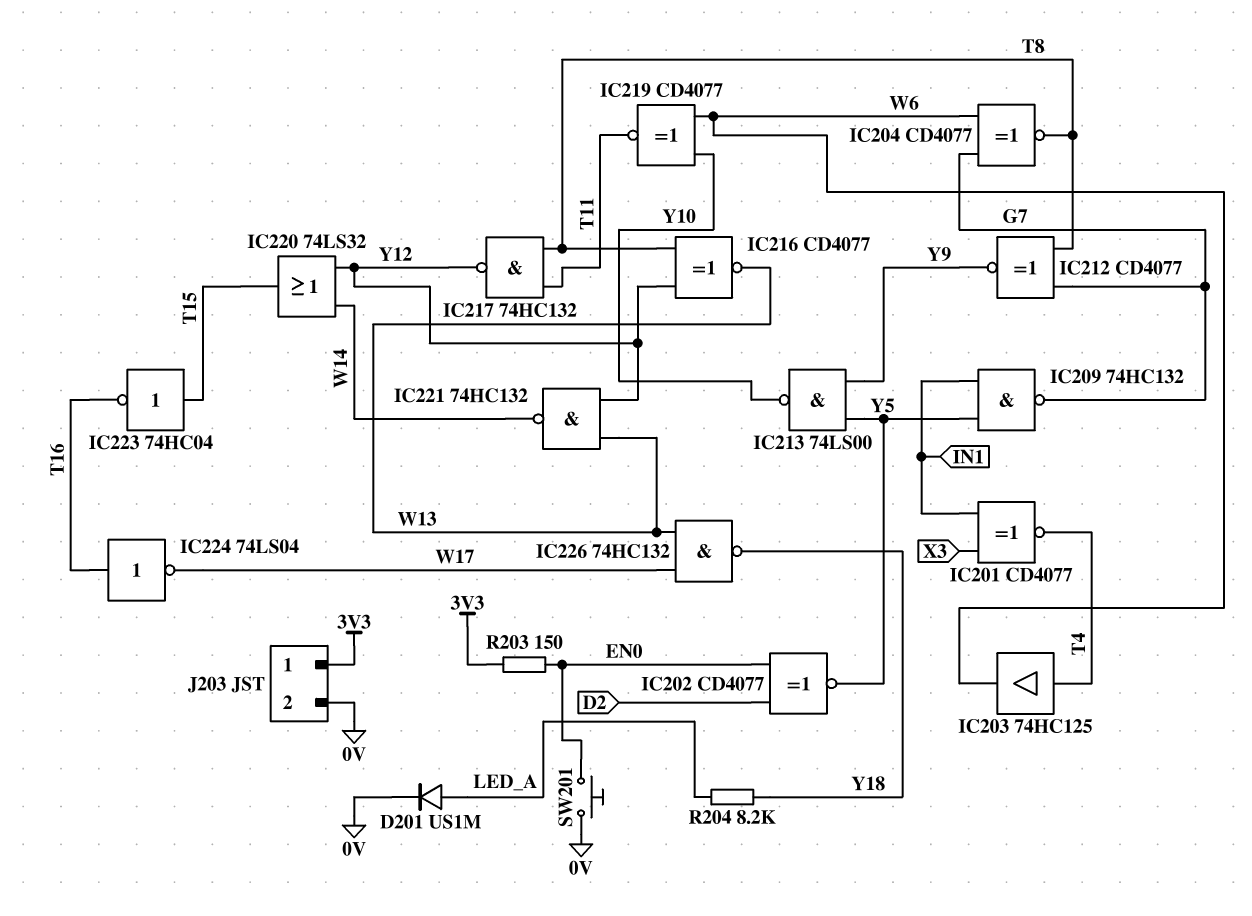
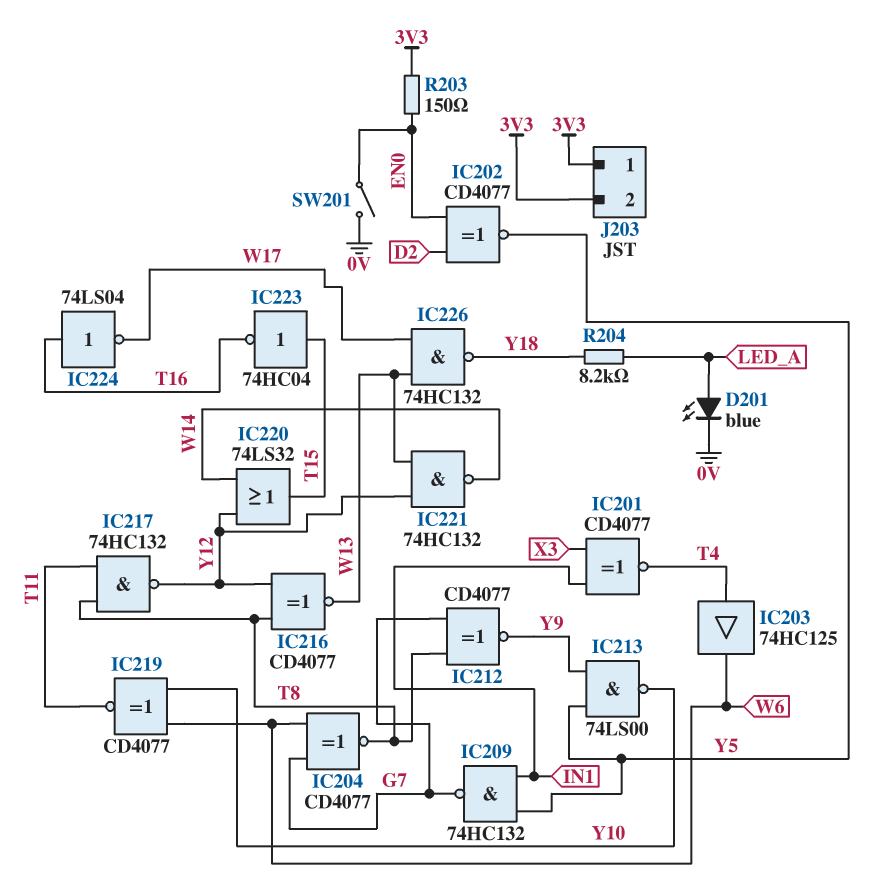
D201: diode US1M (A LED_A, K 0V) -> LED blue (A LED_A, K 0V)
J203 pin 2: 0V -> 3V3
SW201: button (0V, EN0) -> switch (0V, EN0)

